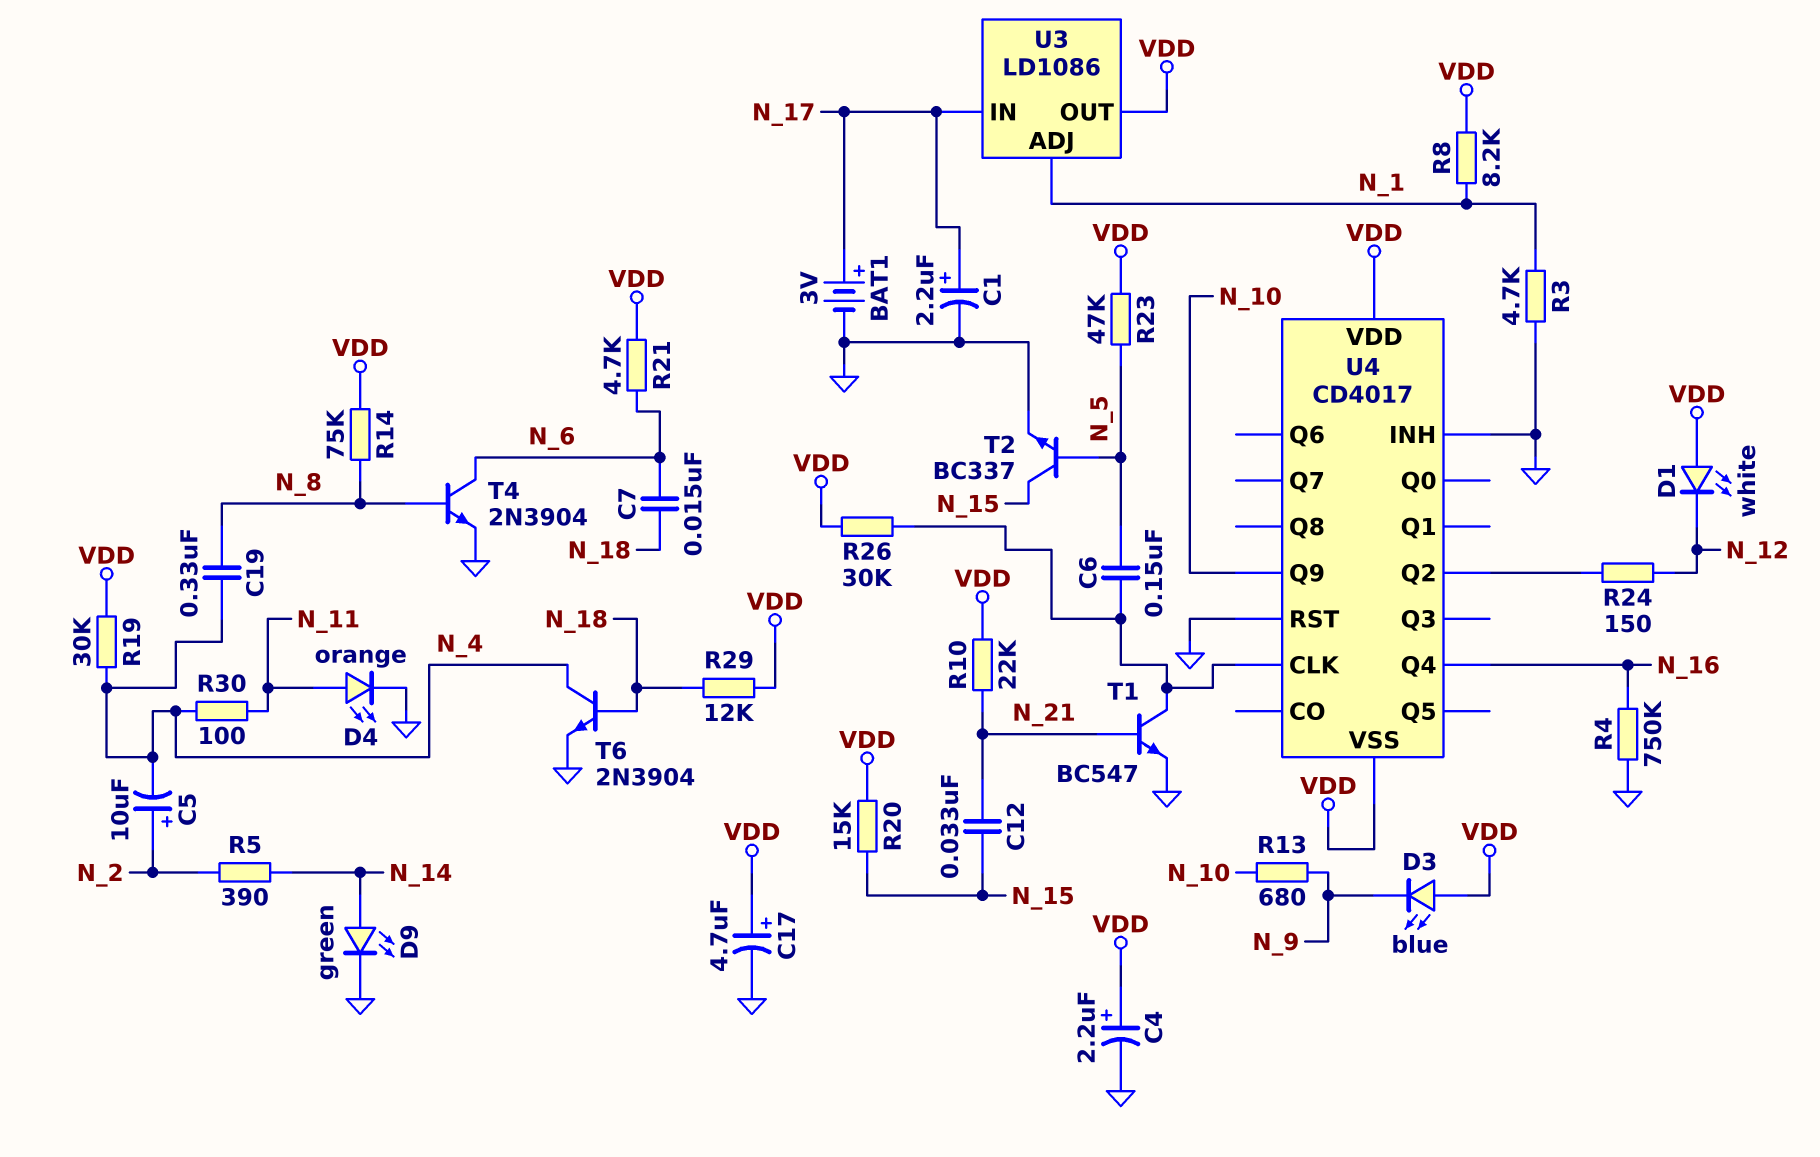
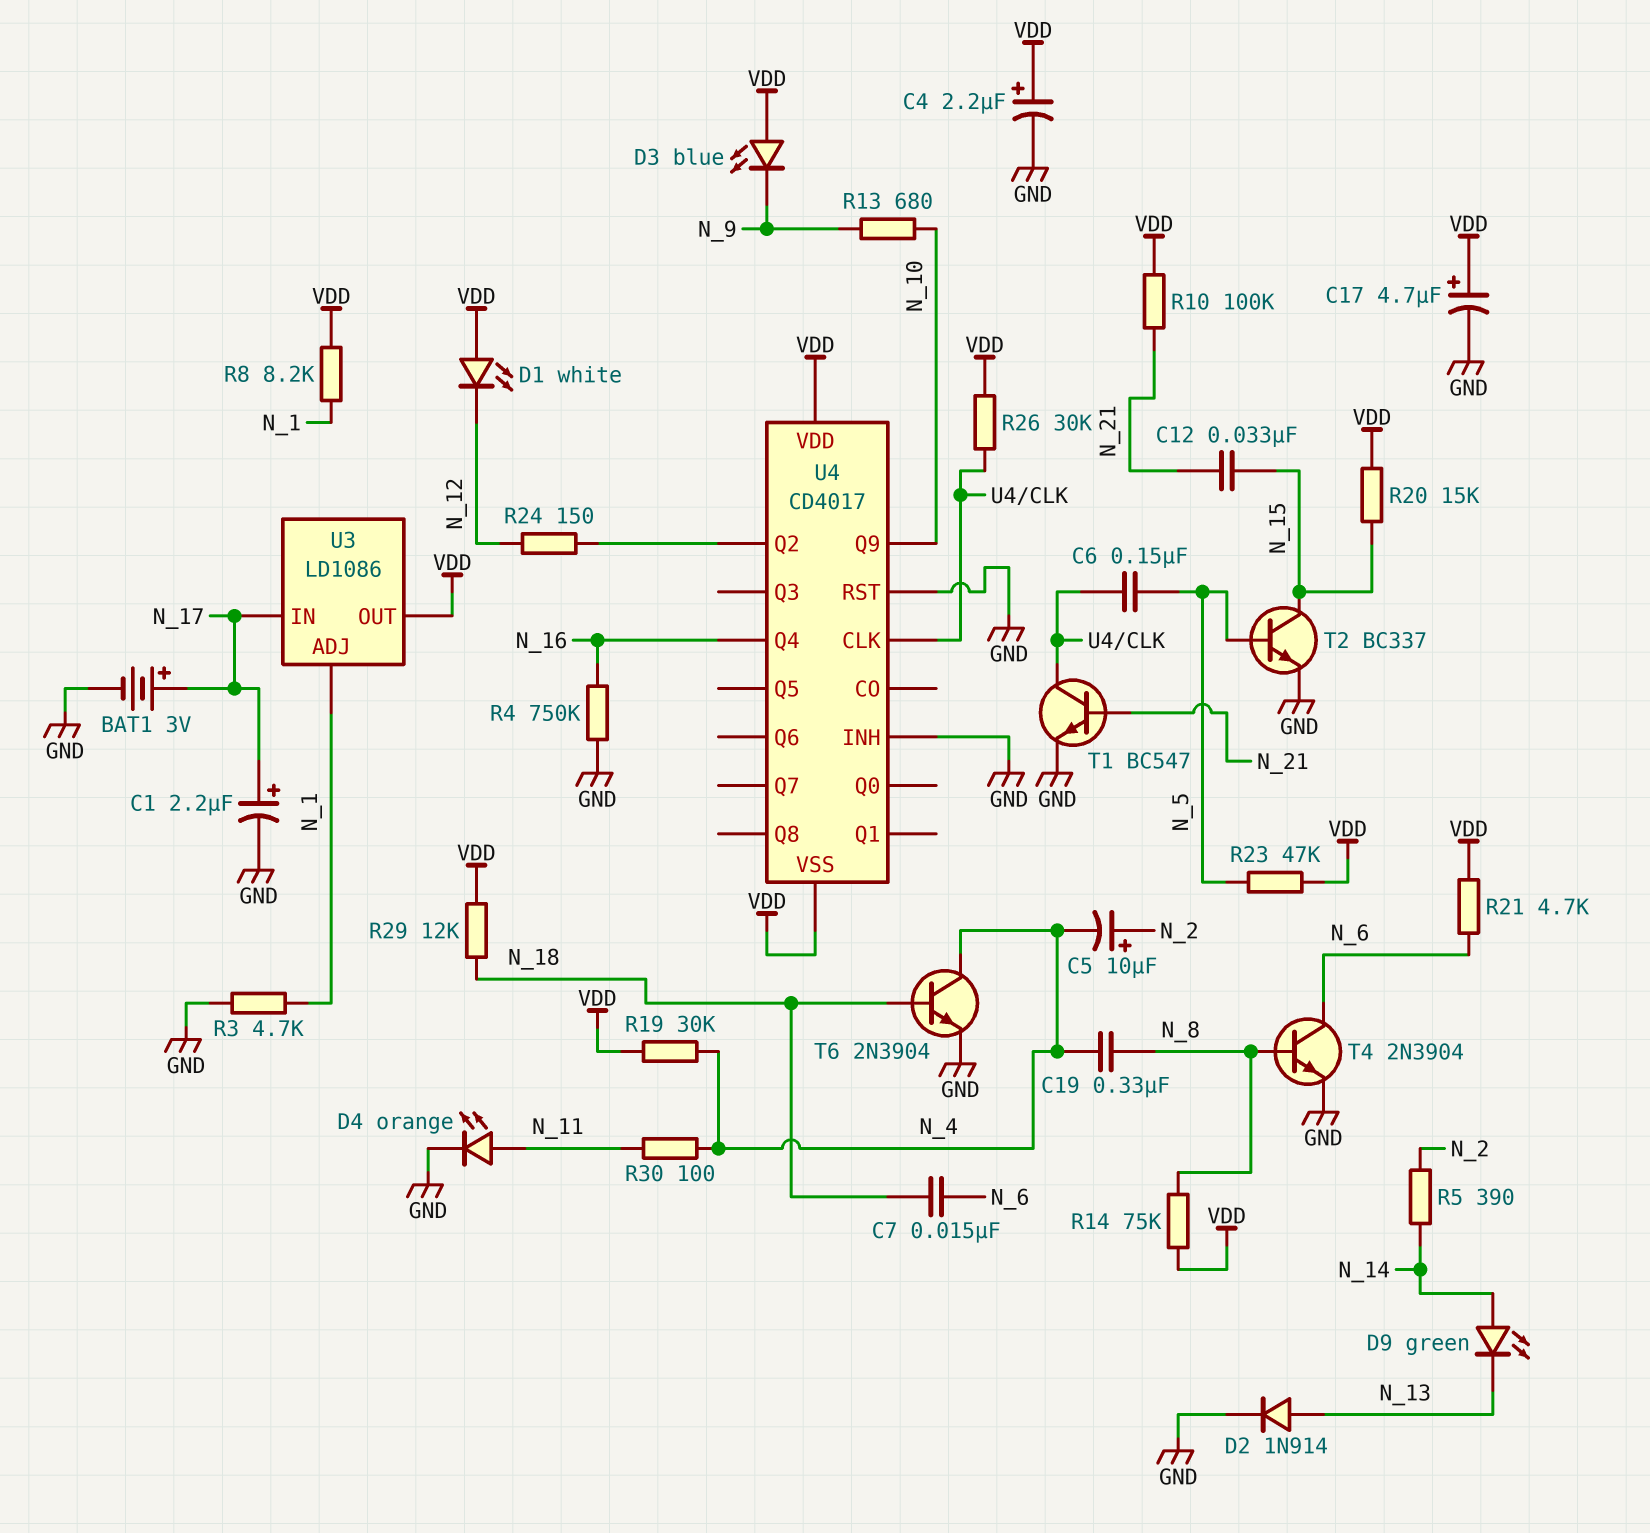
D2: none -> diode 1N914 (A N_13, K GND)
D9: LED green (A N_14, K GND) -> LED green (A N_14, K N_13)
R10: 22k (N_21, VDD) -> 100k (N_21, VDD)

